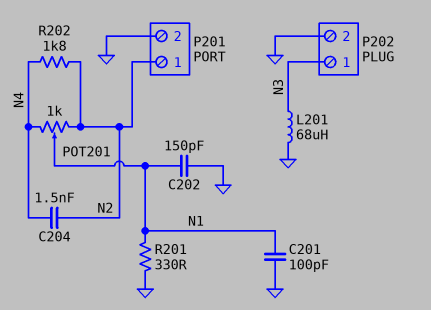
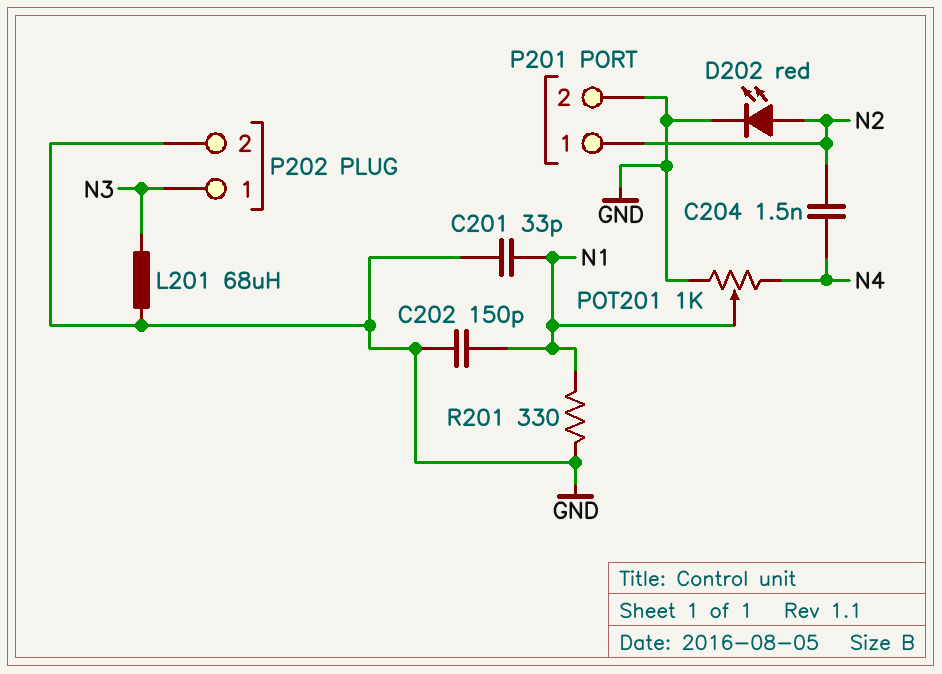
C201: 100pF (GND, N1) -> 33pF (GND, N1)
D202: none -> LED red (A N2, K GND)
POT201: 1k (N2, N4, wiper N1) -> 1k (GND, N4, wiper N1)
R202: 1.8k (N2, N4) -> none

